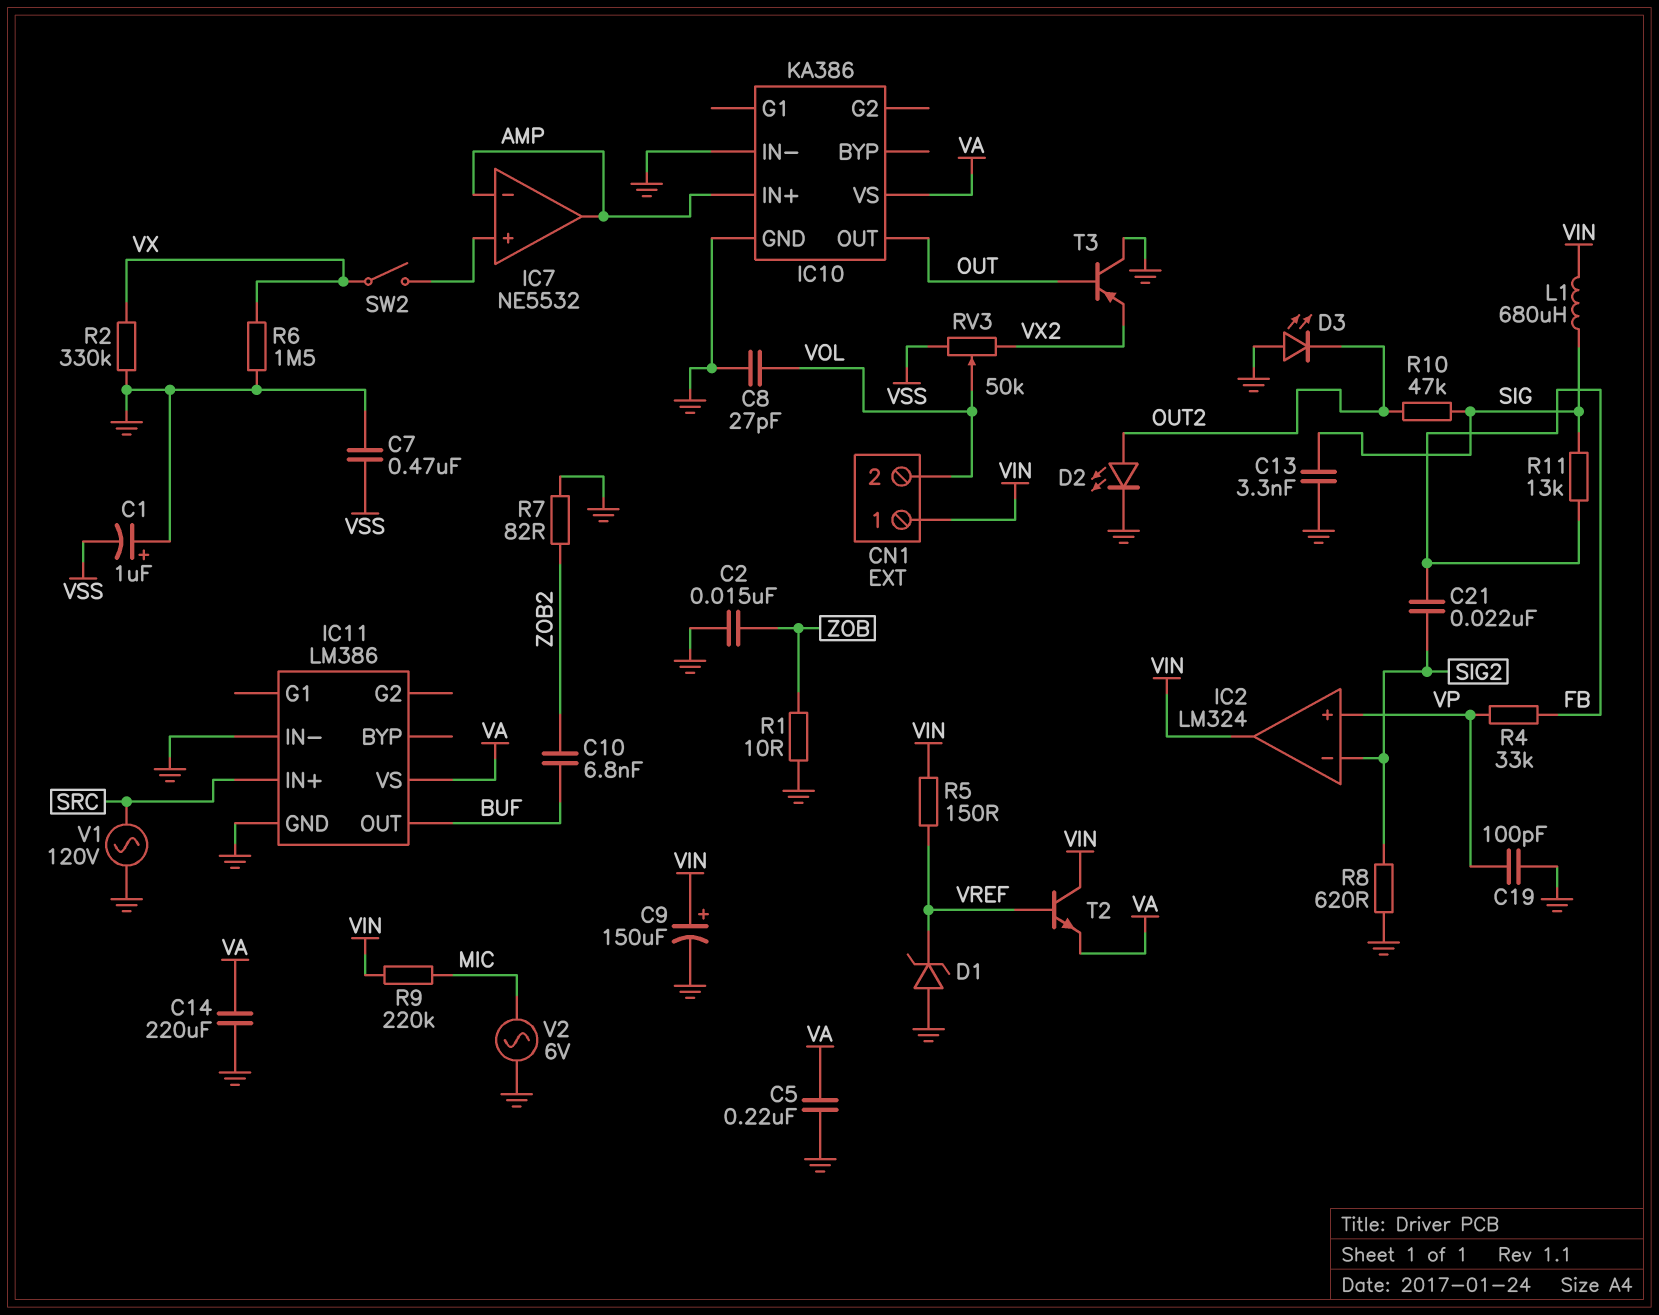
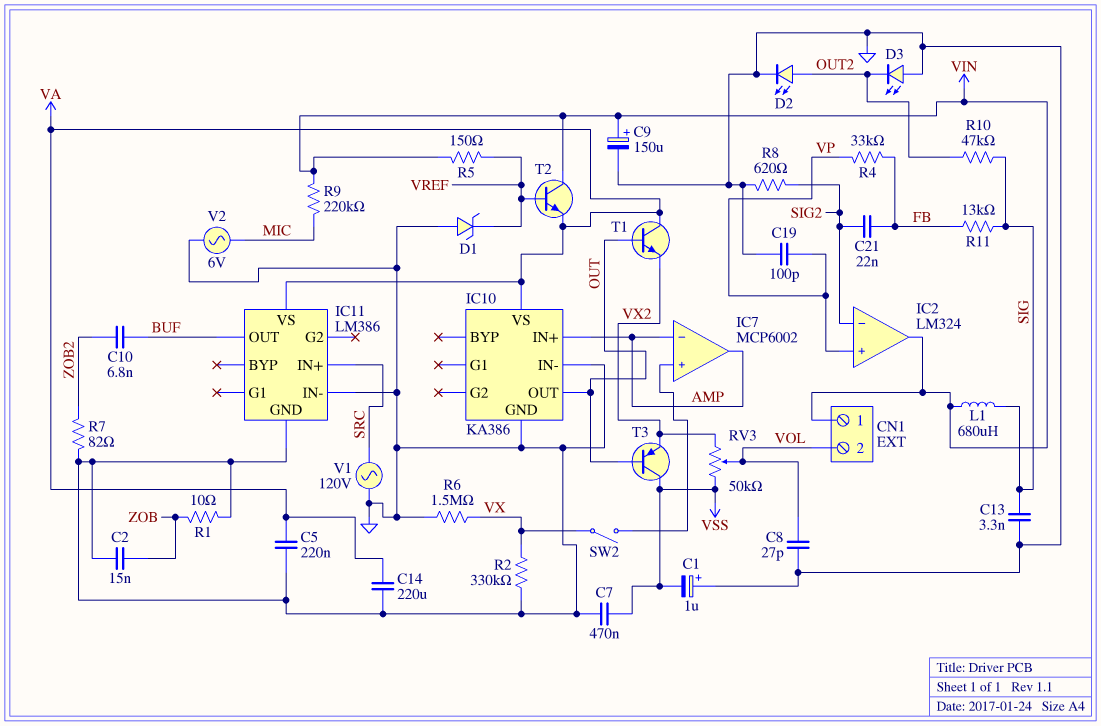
IC7: NE5532 -> MCP6002
T1: none -> NPN (B OUT, C VA, E VX2)
T3: PNP (B OUT, C GND, E VX2) -> PNP (B OUT, C VSS, E VX2)

